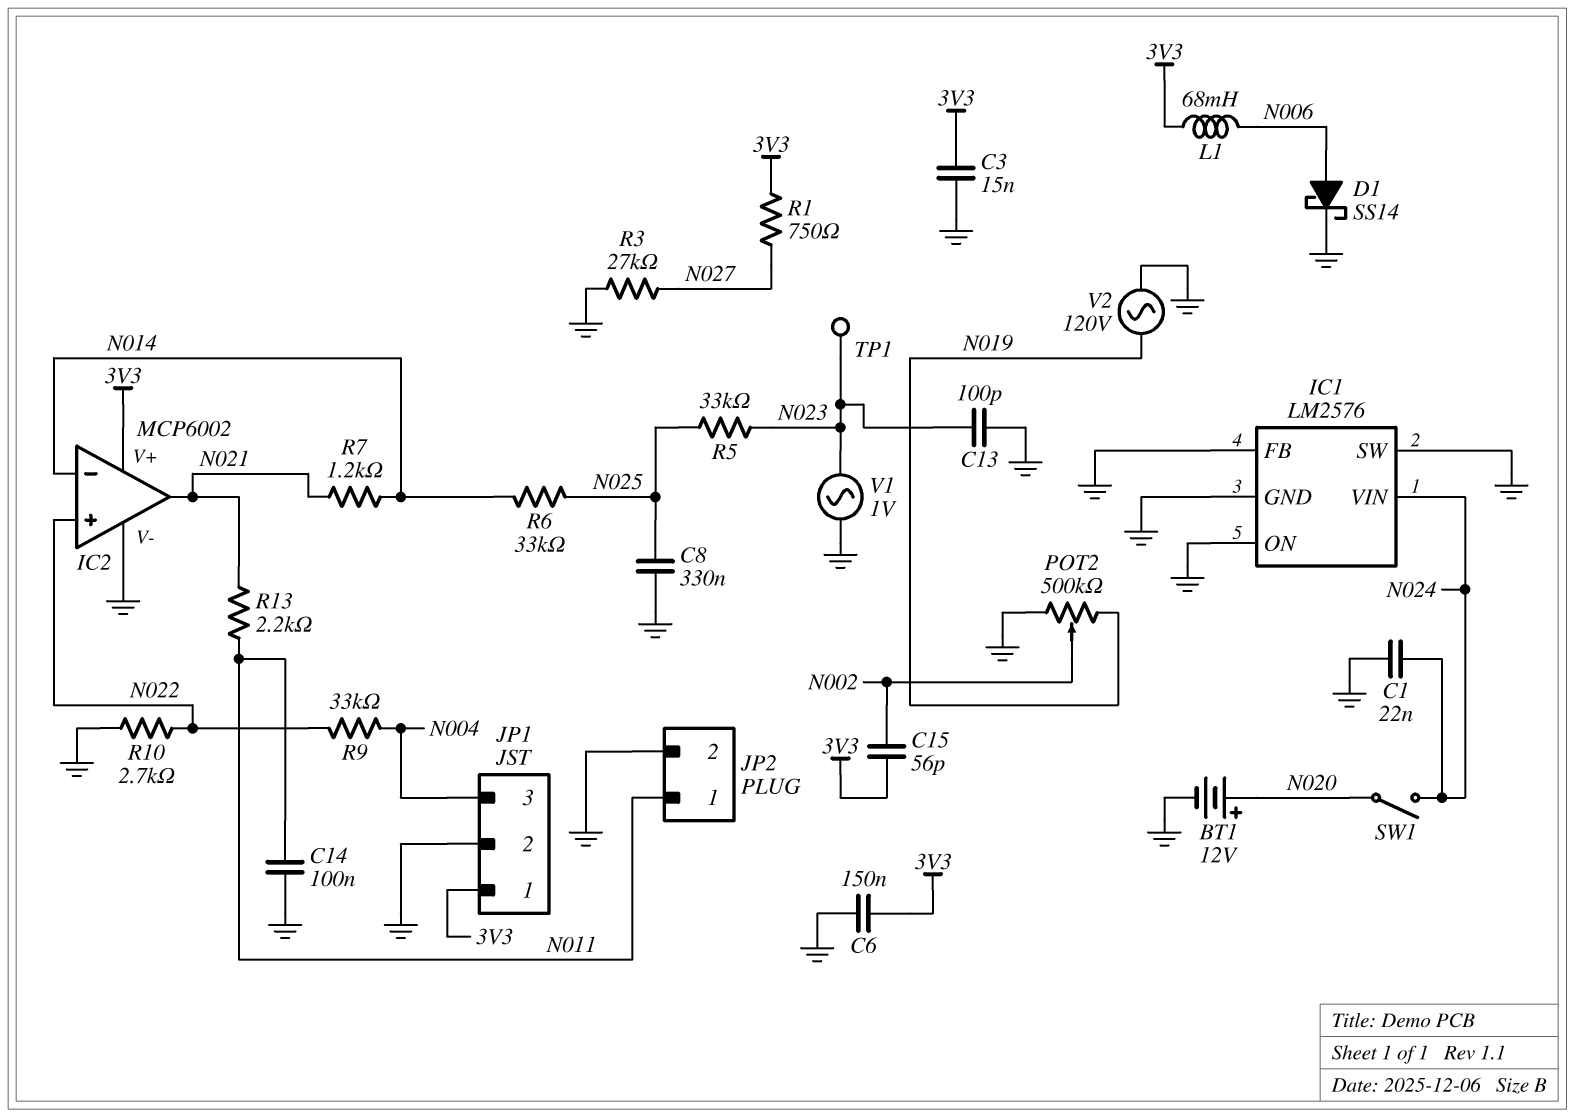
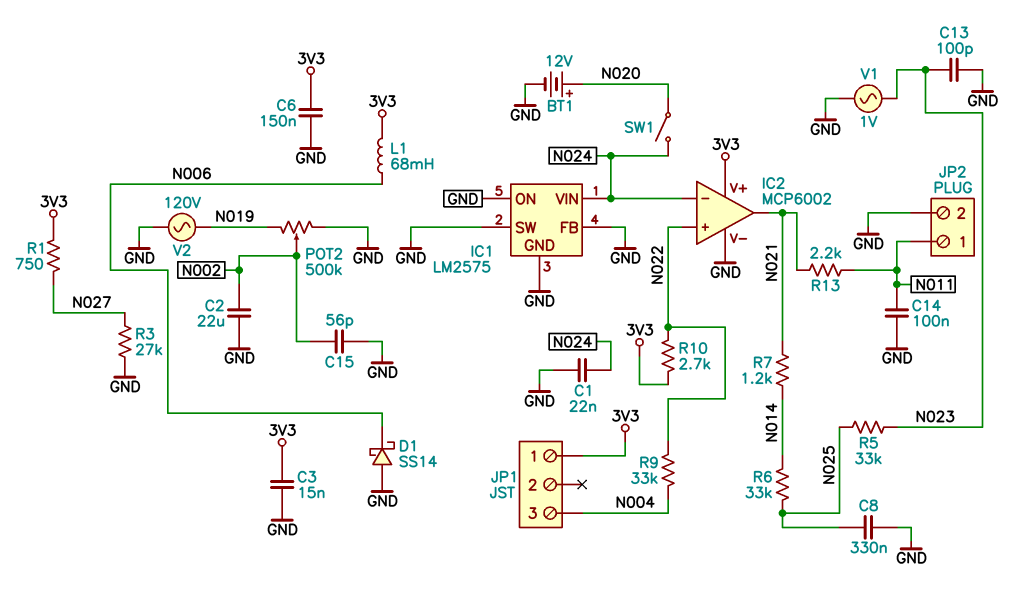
C2: none -> 22uF (GND, N002)
C15: 56pF (3V3, N002) -> 56pF (GND, N002)
D1: schottky SS14 (A N006, K GND) -> schottky SS14 (A GND, K N006)
IC1: LM2576 -> LM2575
IC2 pin in-: N014 -> N024
JP1 pin 2: GND -> none
R10: 2.7k (GND, N022) -> 2.7k (3V3, N022)
TP1: test point (N023) -> none

